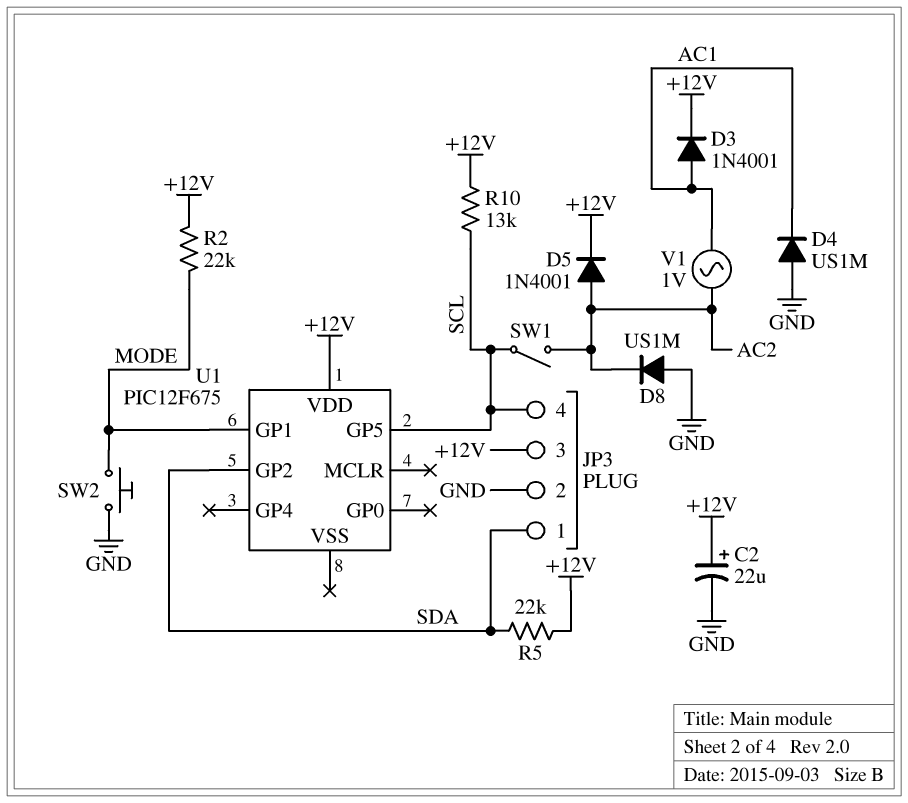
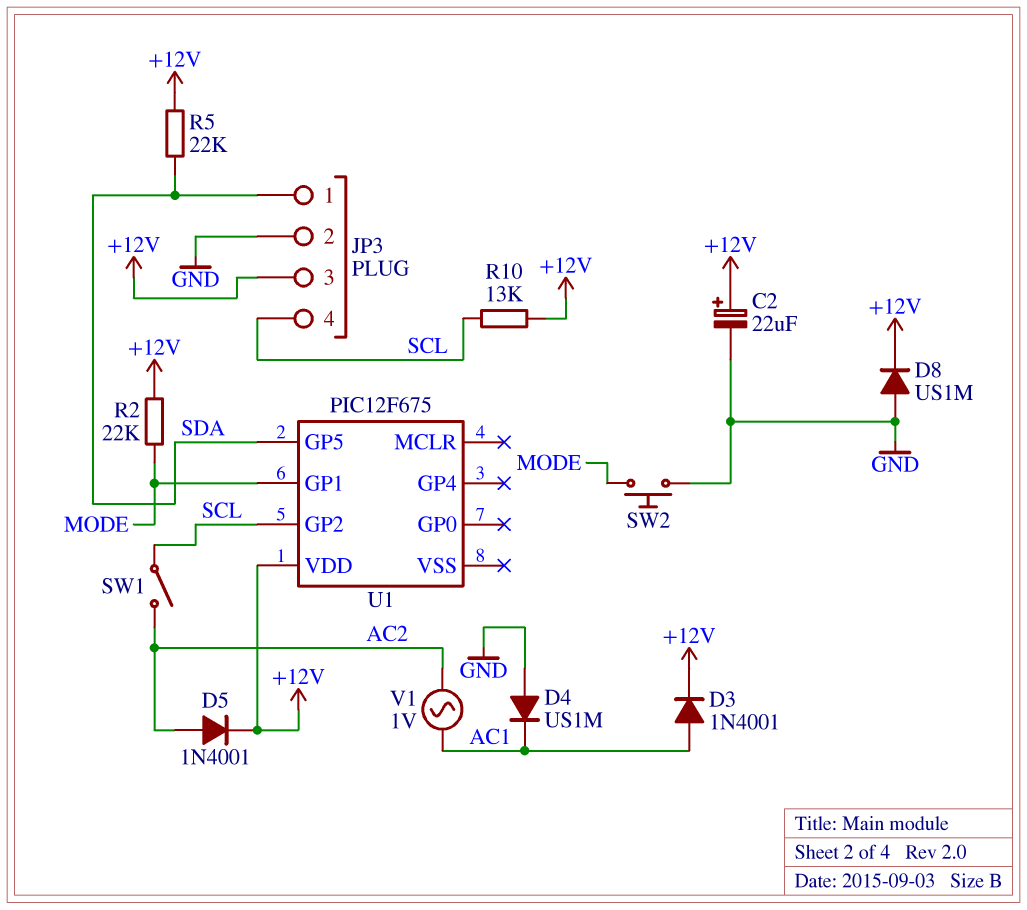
D8: diode US1M (A GND, K AC2) -> diode US1M (A GND, K +12V)
U1 pin GP2: SDA -> SCL
U1 pin GP5: SCL -> SDA

